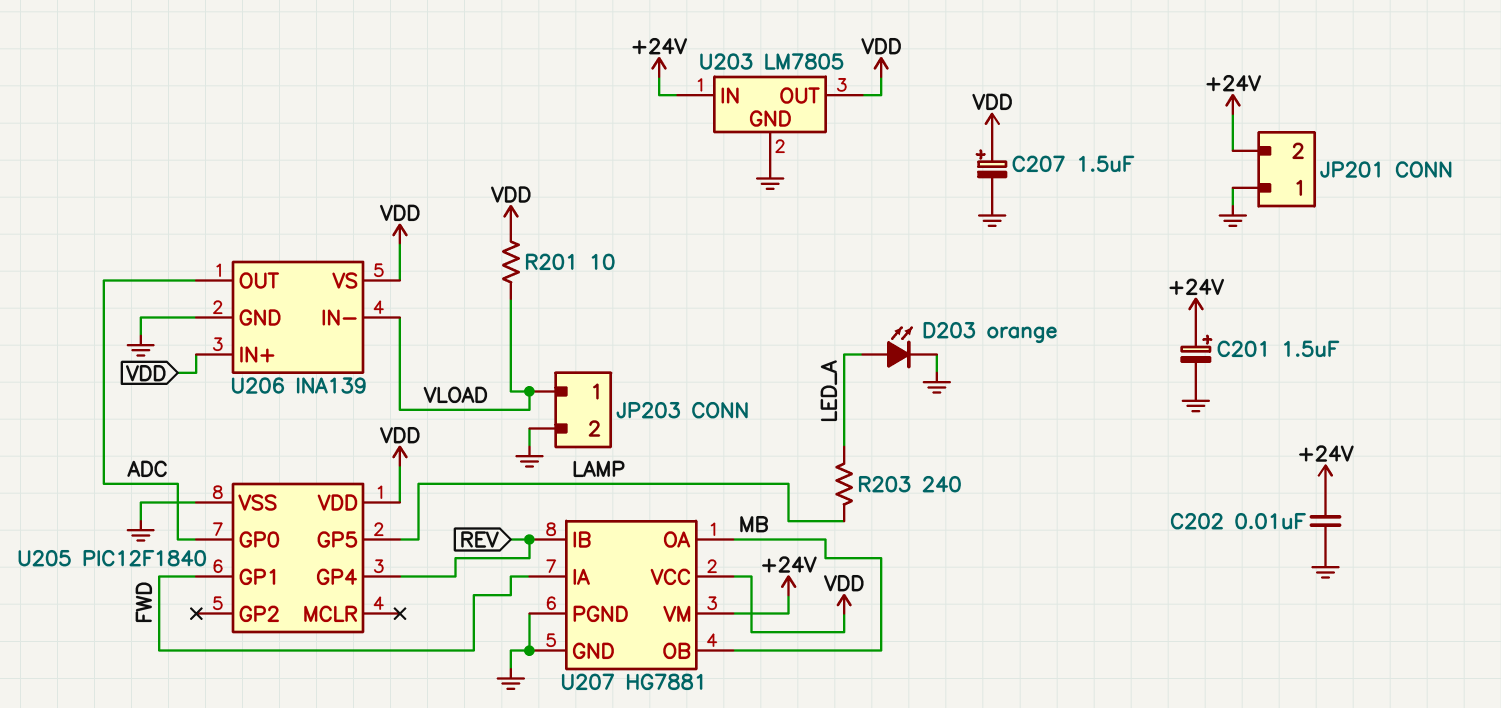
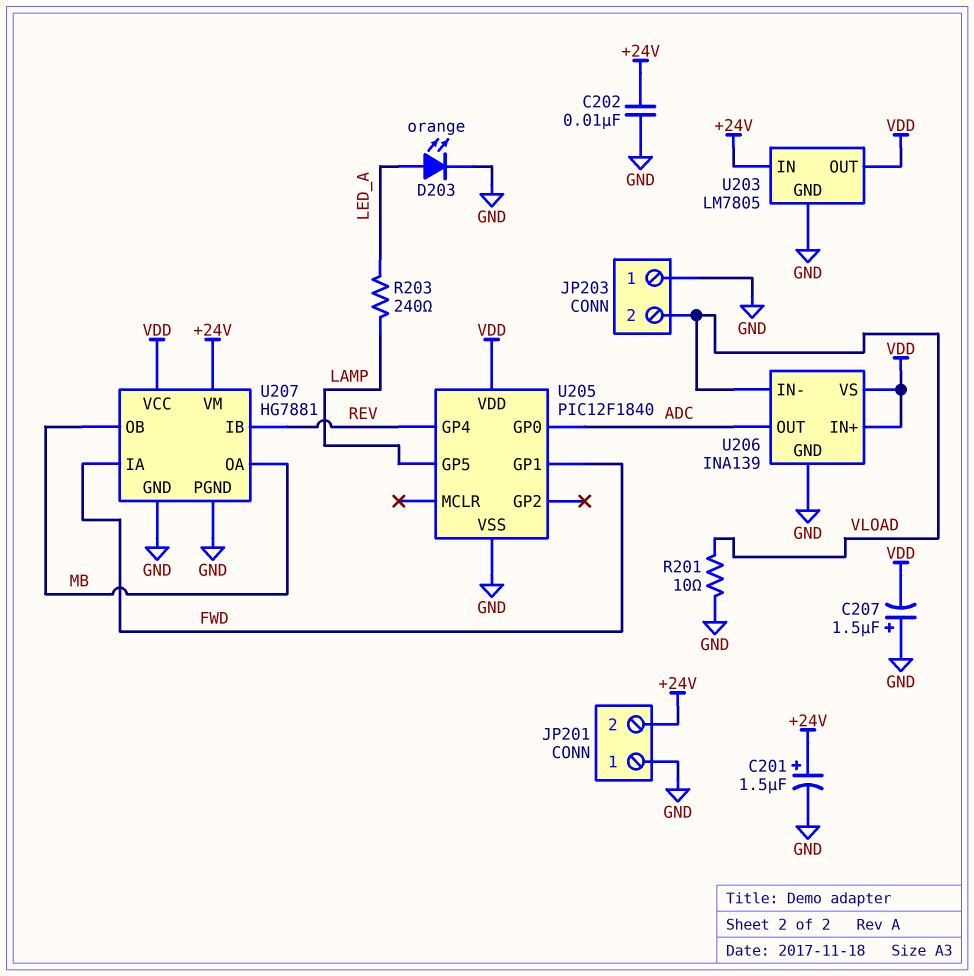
C207: 1.5uF (plus VDD, minus GND) -> 1.5uF (plus GND, minus VDD)
JP203 pin 1: VLOAD -> GND
JP203 pin 2: GND -> VLOAD
R201: 10 (VDD, VLOAD) -> 10 (GND, VLOAD)

